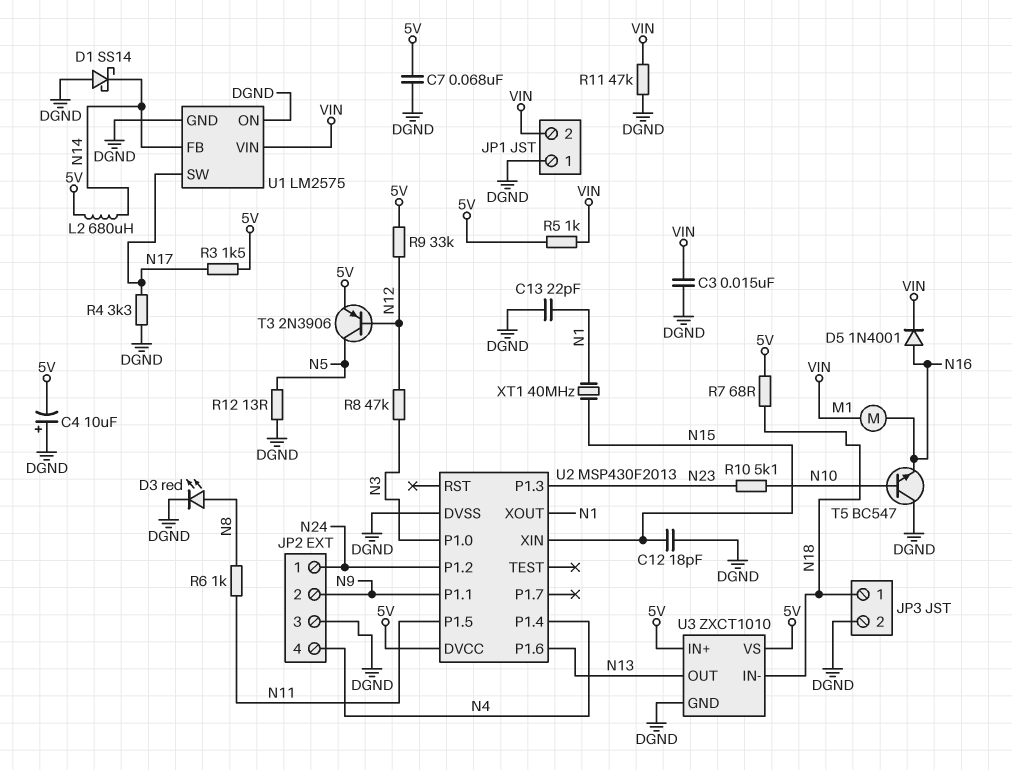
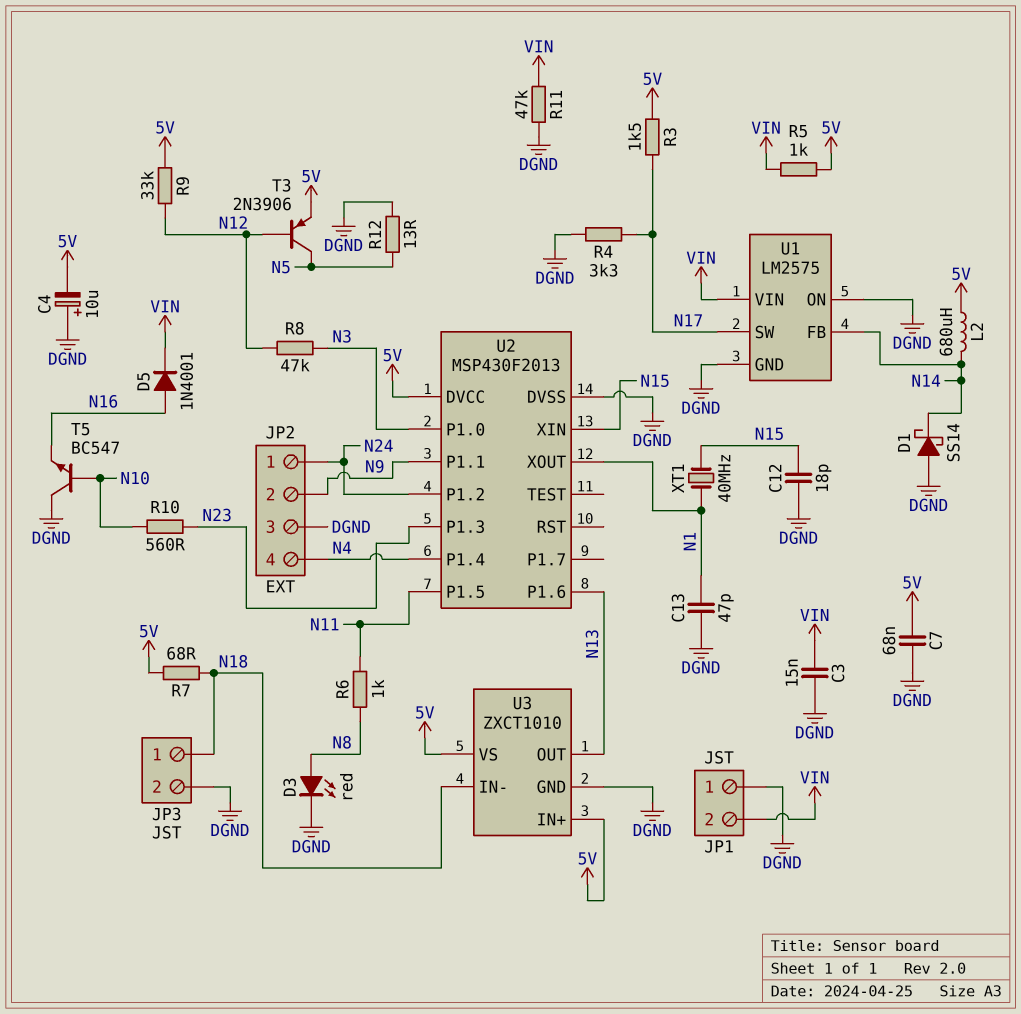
C13: 22pF (DGND, N1) -> 47pF (DGND, N1)
M1: motor (N16, VIN) -> none
R10: 5.1k (N10, N23) -> 560 (N10, N23)

